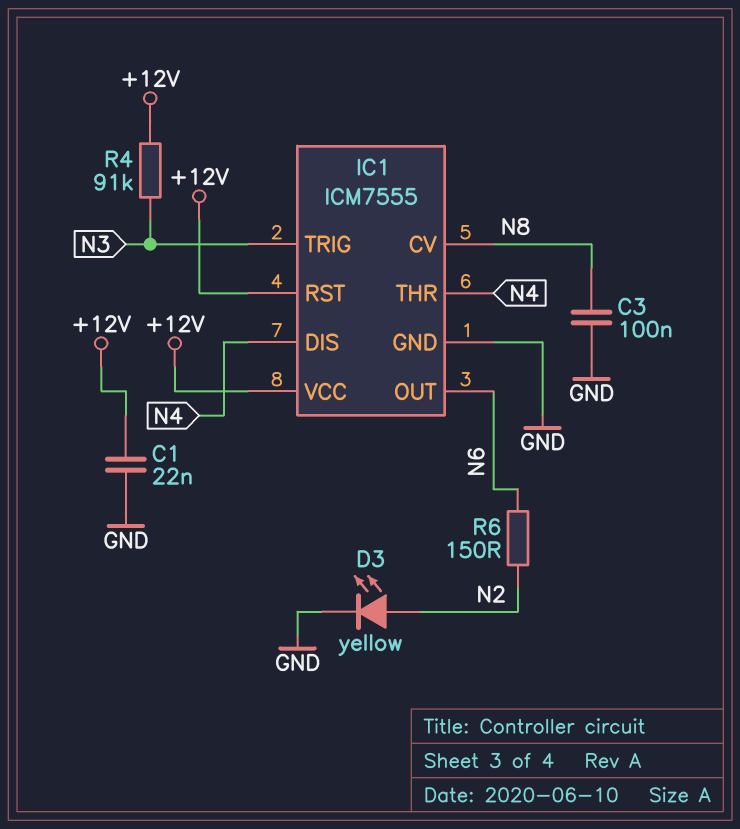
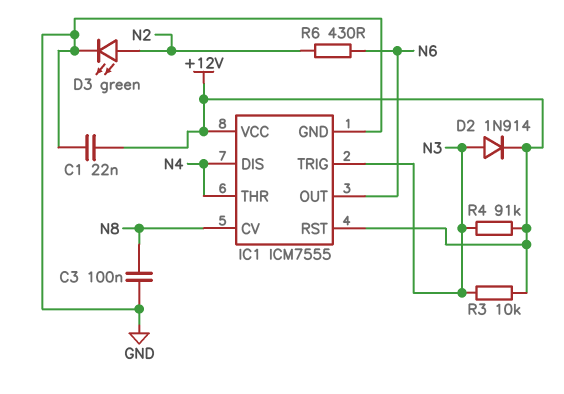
D2: none -> diode 1N914 (A N3, K +12V)
D3: LED yellow (A N2, K GND) -> LED green (A N2, K GND)
R3: none -> 10k (+12V, N3)
R6: 150 (N2, N6) -> 430 (N2, N6)

